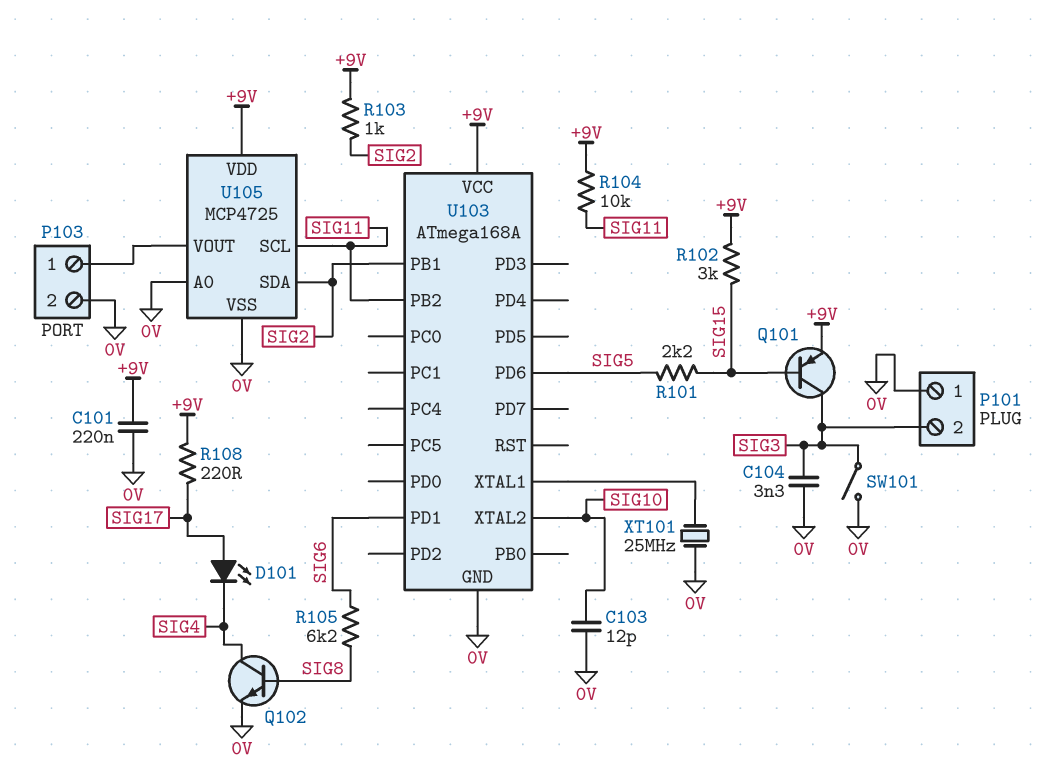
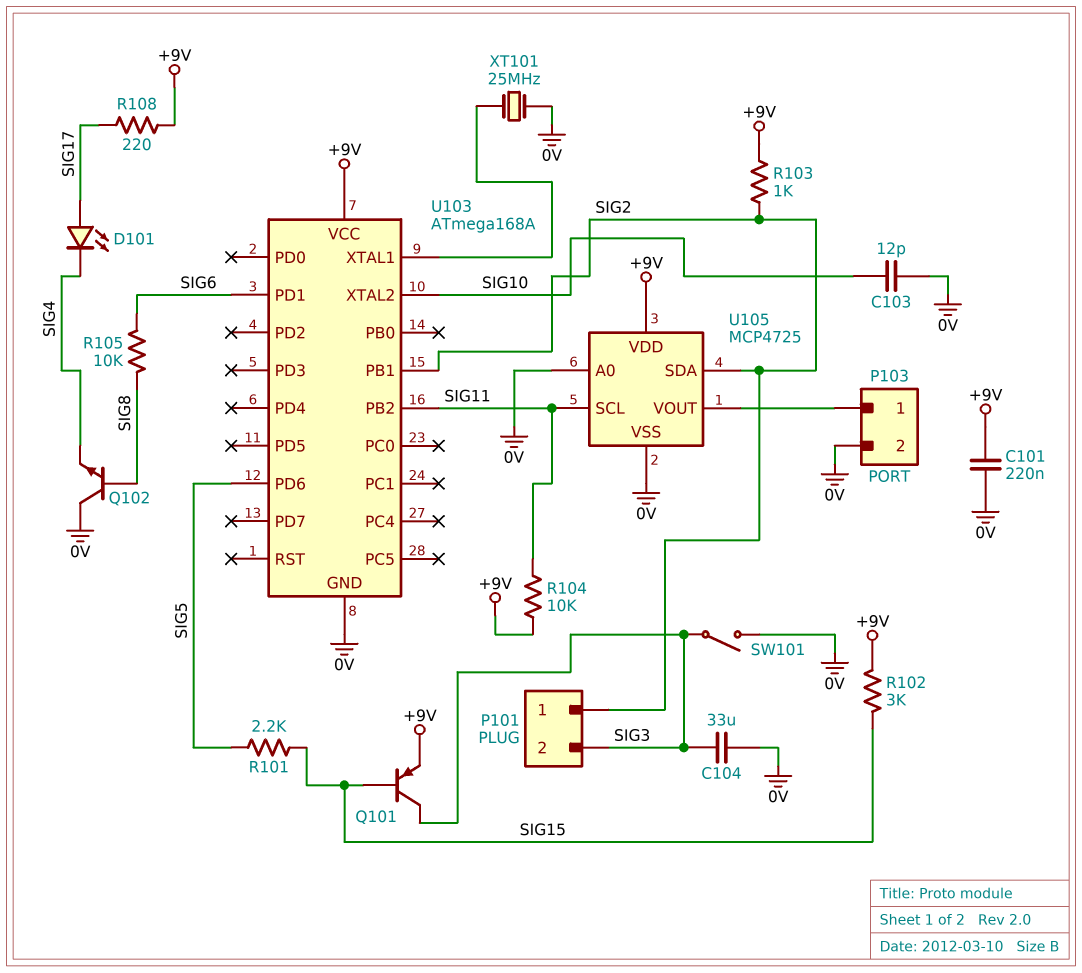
C104: 3.3nF (0V, SIG3) -> 33uF (0V, SIG3)
P101 pin 1: 0V -> SIG2
Q102: NPN (B SIG8, C SIG4, E 0V) -> NPN (B SIG8, C 0V, E SIG4)
R105: 6.2k (SIG6, SIG8) -> 10k (SIG6, SIG8)

